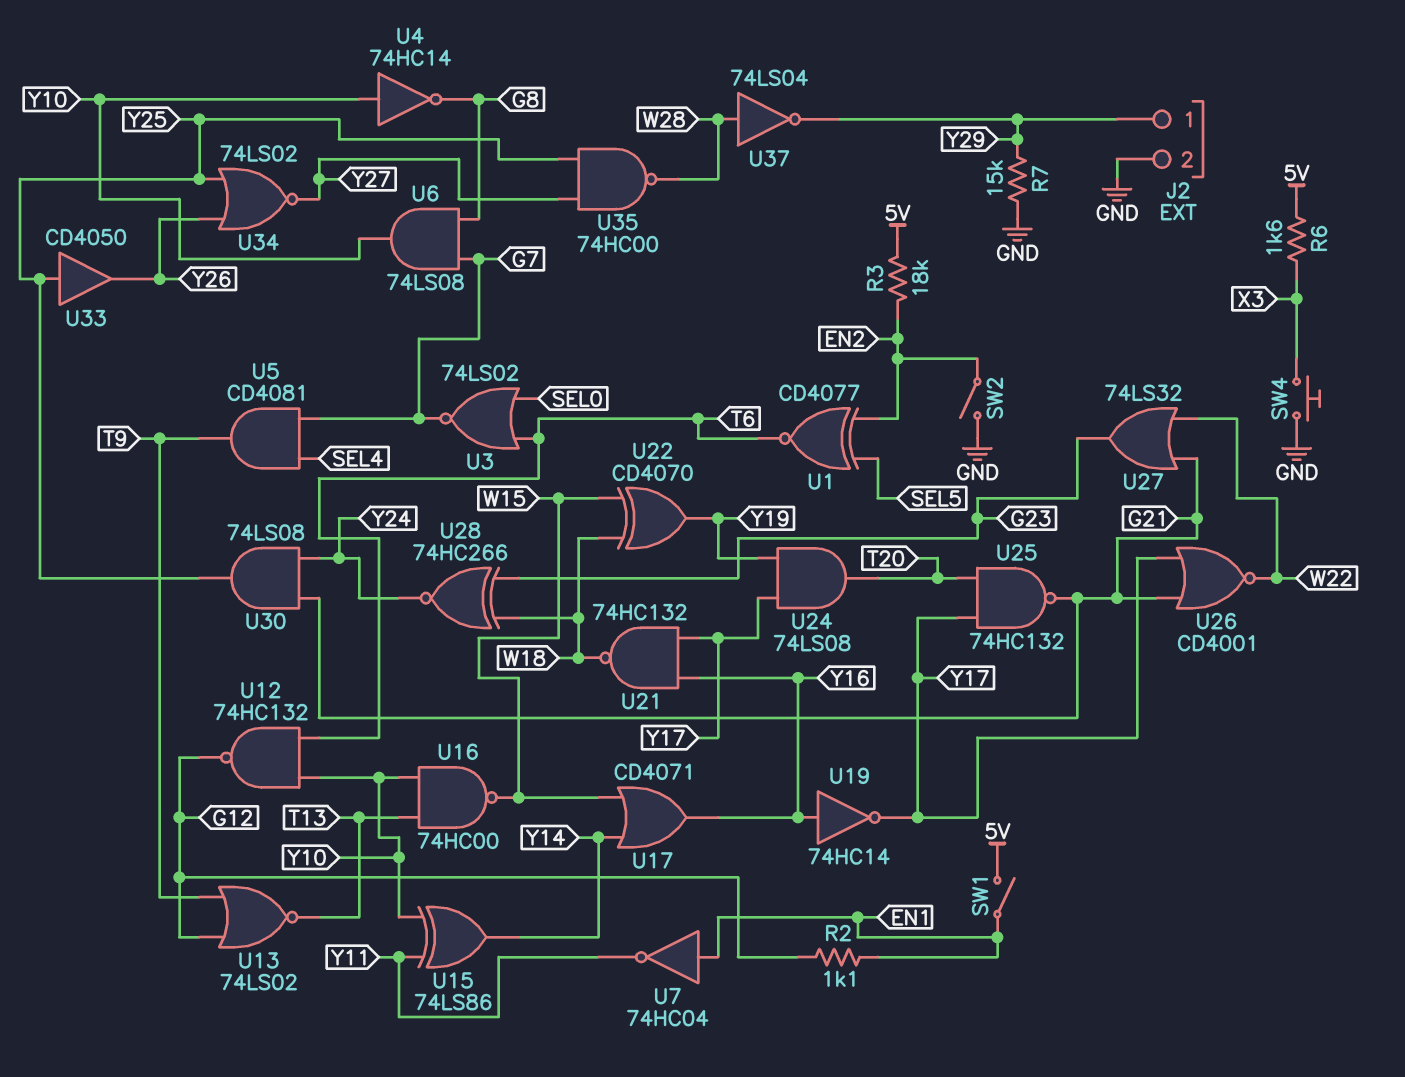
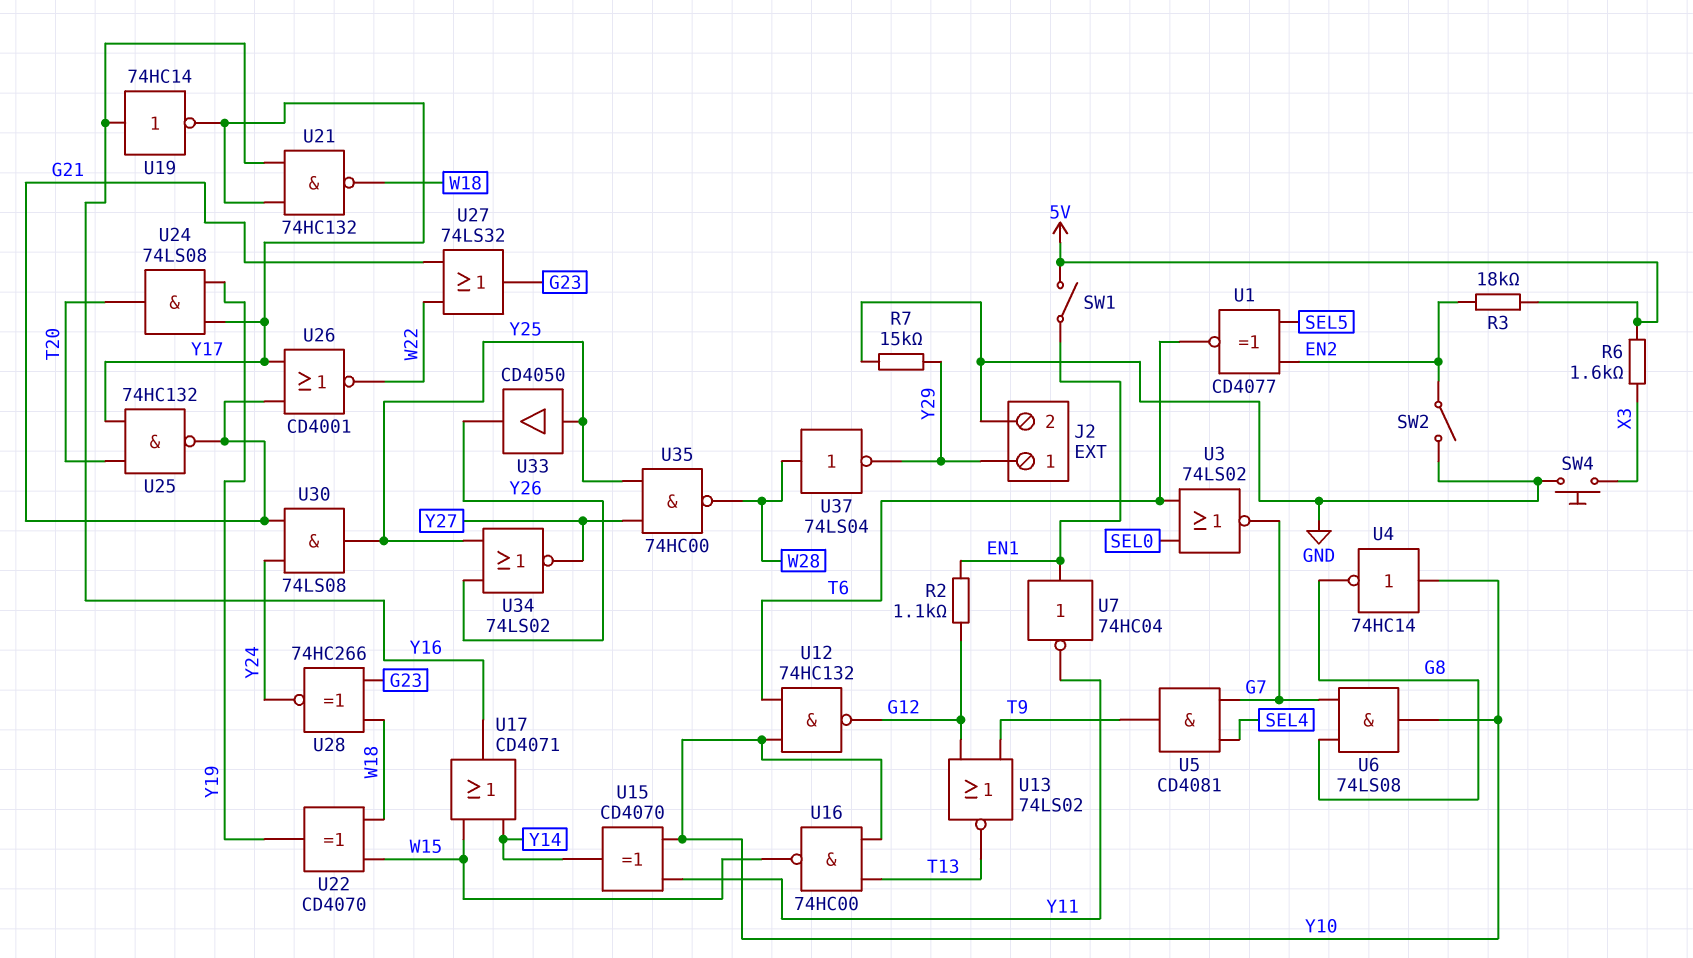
U15: XOR 74LS86 (in Y10, in Y11, out Y14) -> XOR CD4070 (in Y10, in Y11, out Y14)

